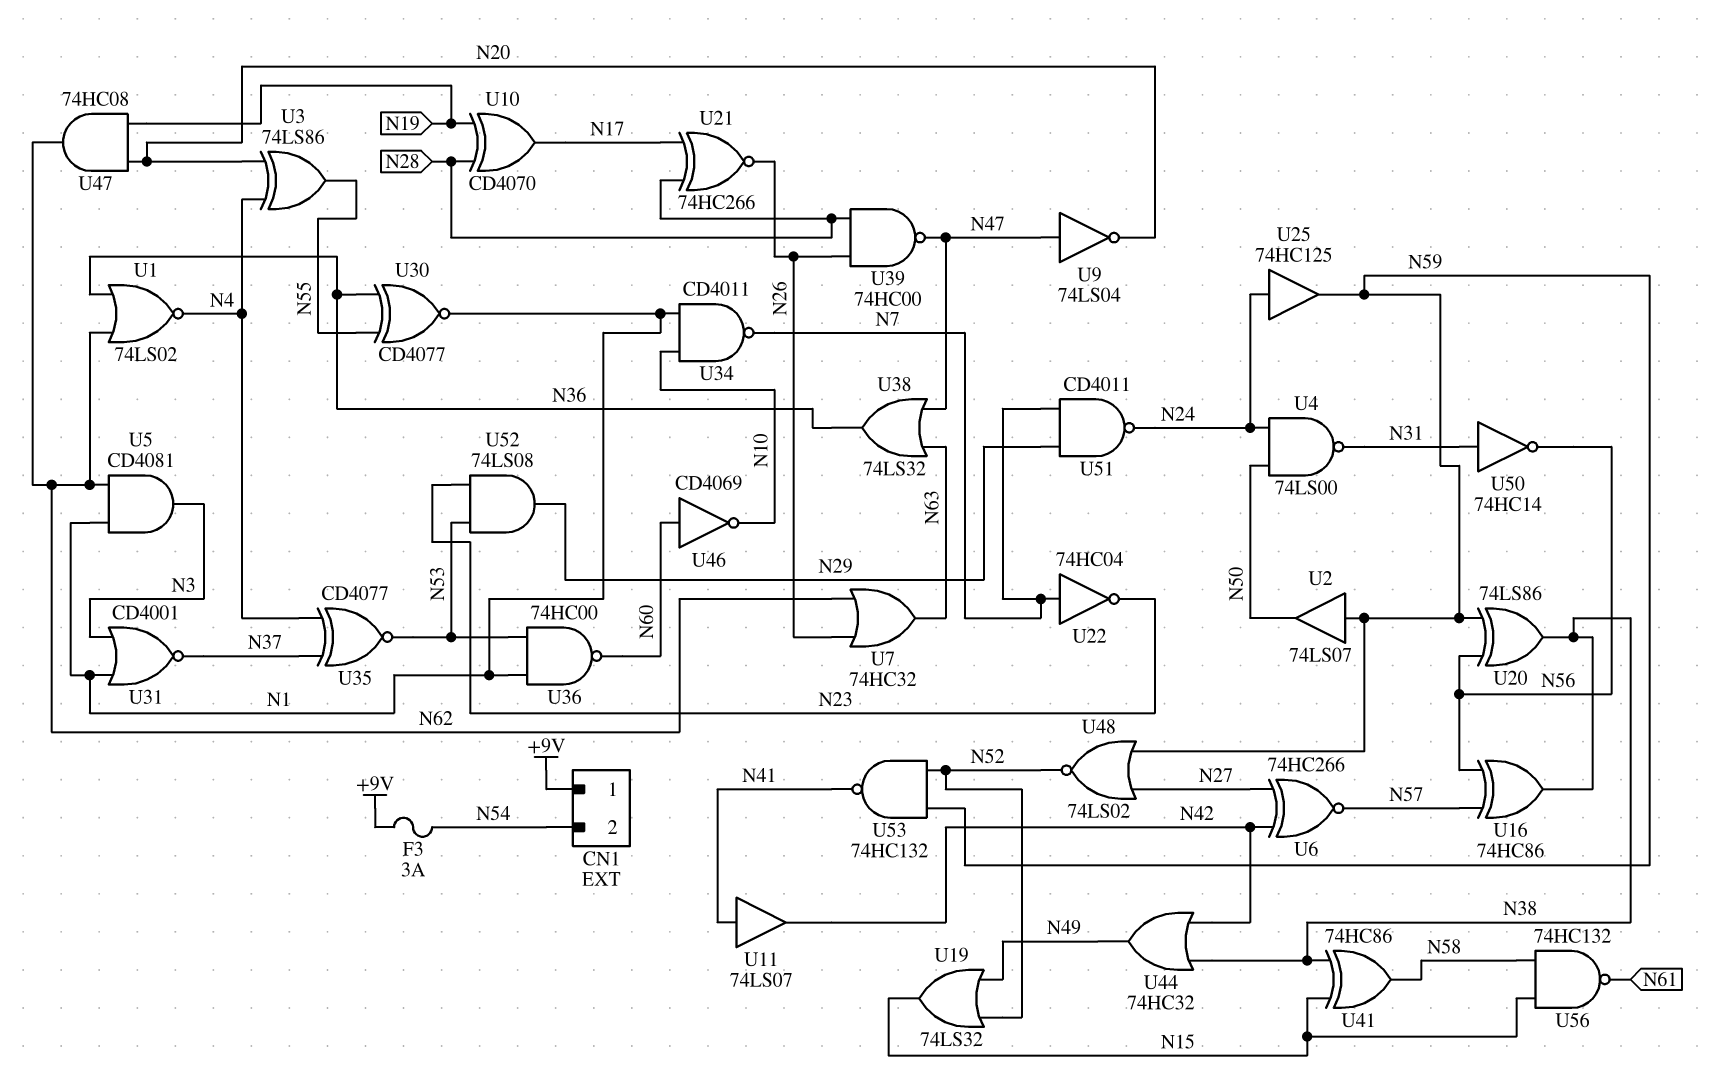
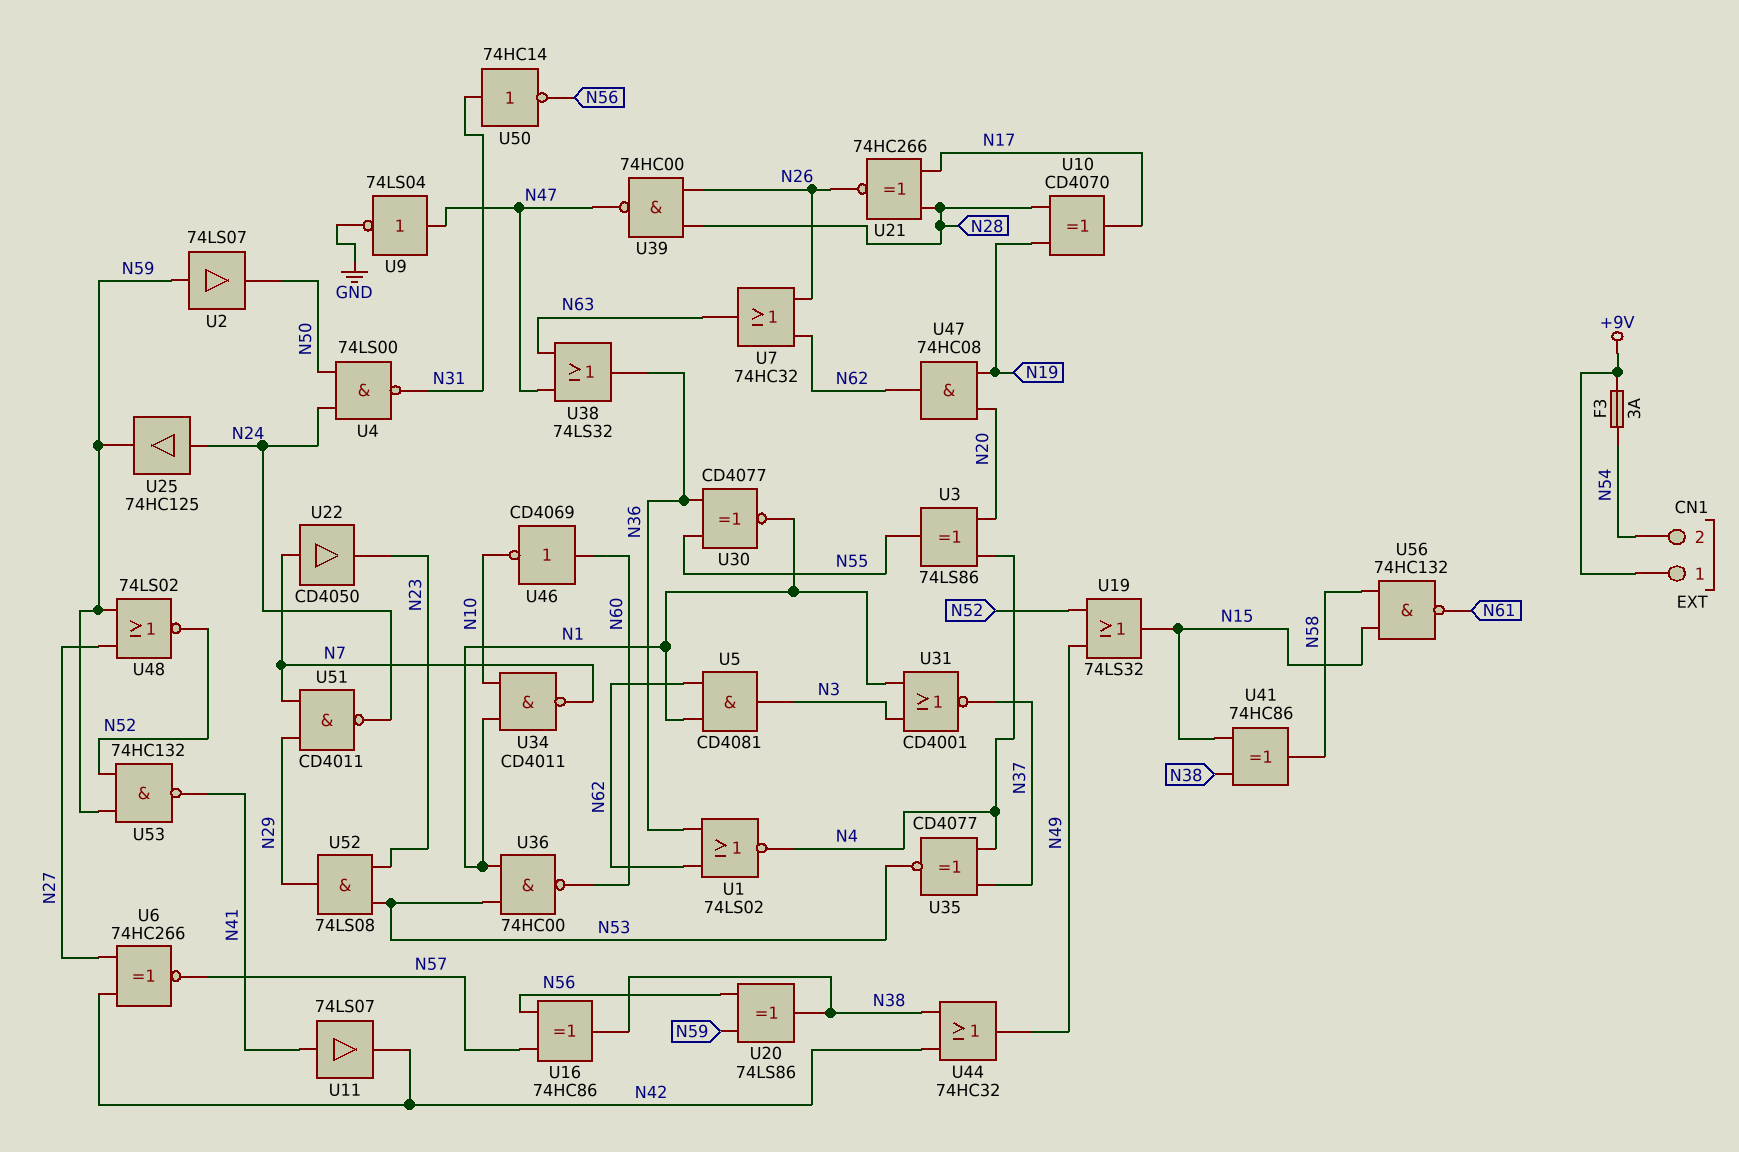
U9: NOT 74LS04 (in N47, out N20) -> NOT 74LS04 (in N47, out GND)
U22: NOT 74HC04 (in N7, out N23) -> buffer CD4050 (in N7, out N23)

